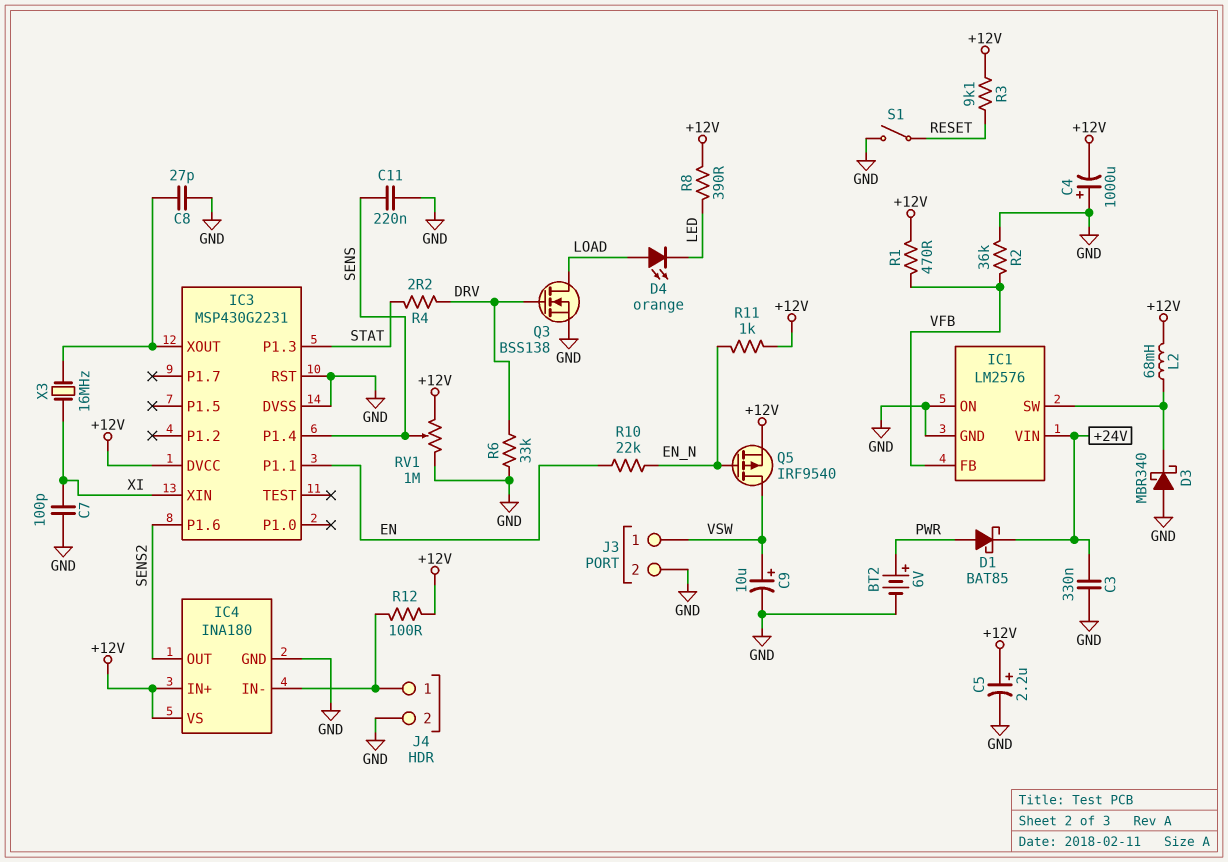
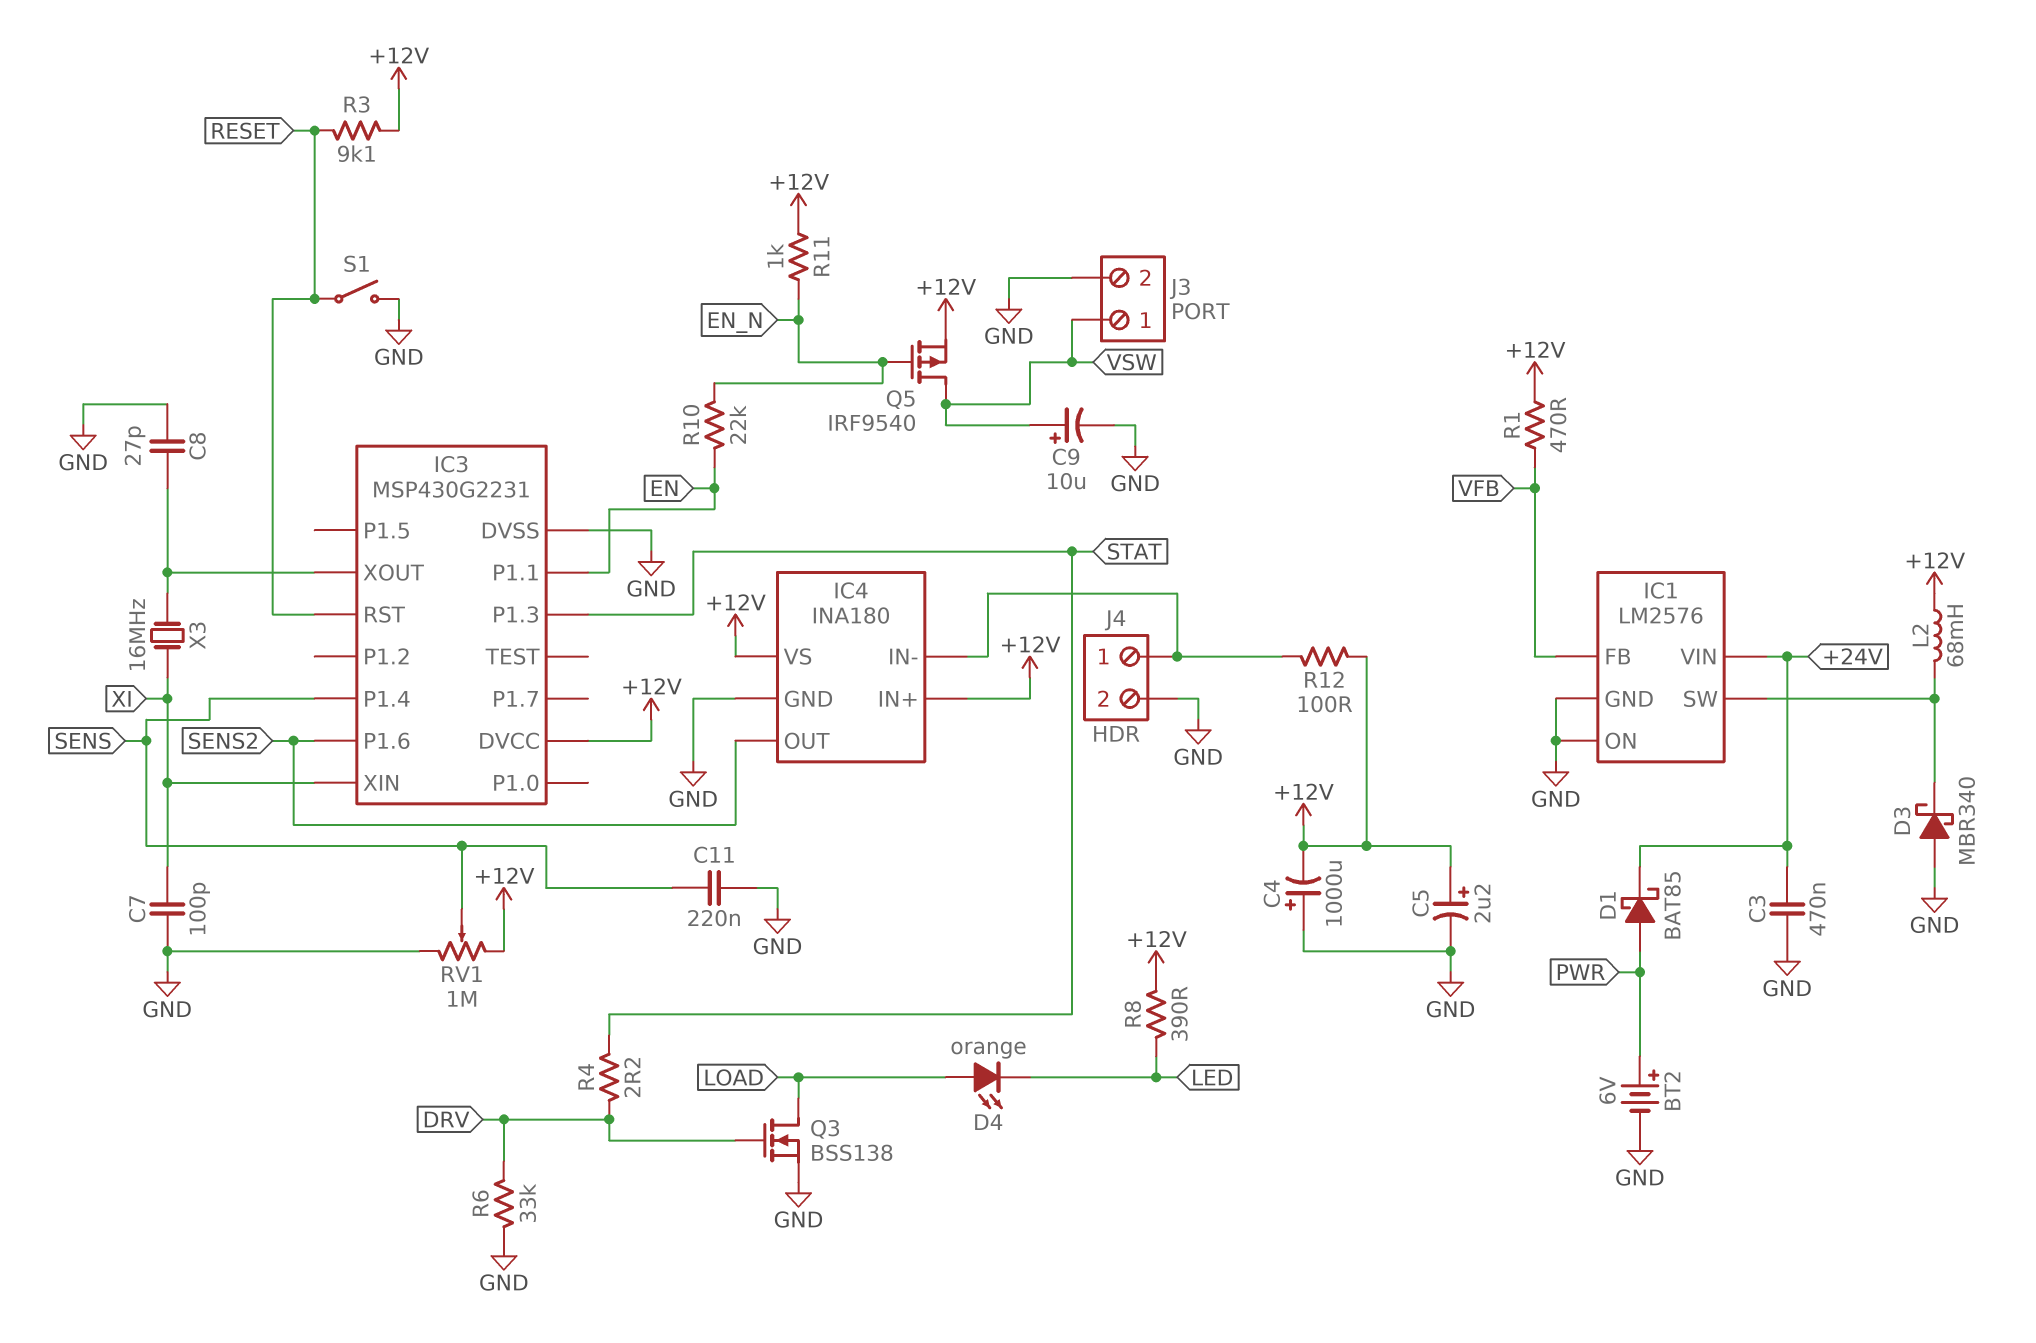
C3: 330nF (+24V, GND) -> 470nF (+24V, GND)
IC3 pin RST: GND -> RESET
R2: 36k (GND, VFB) -> none

